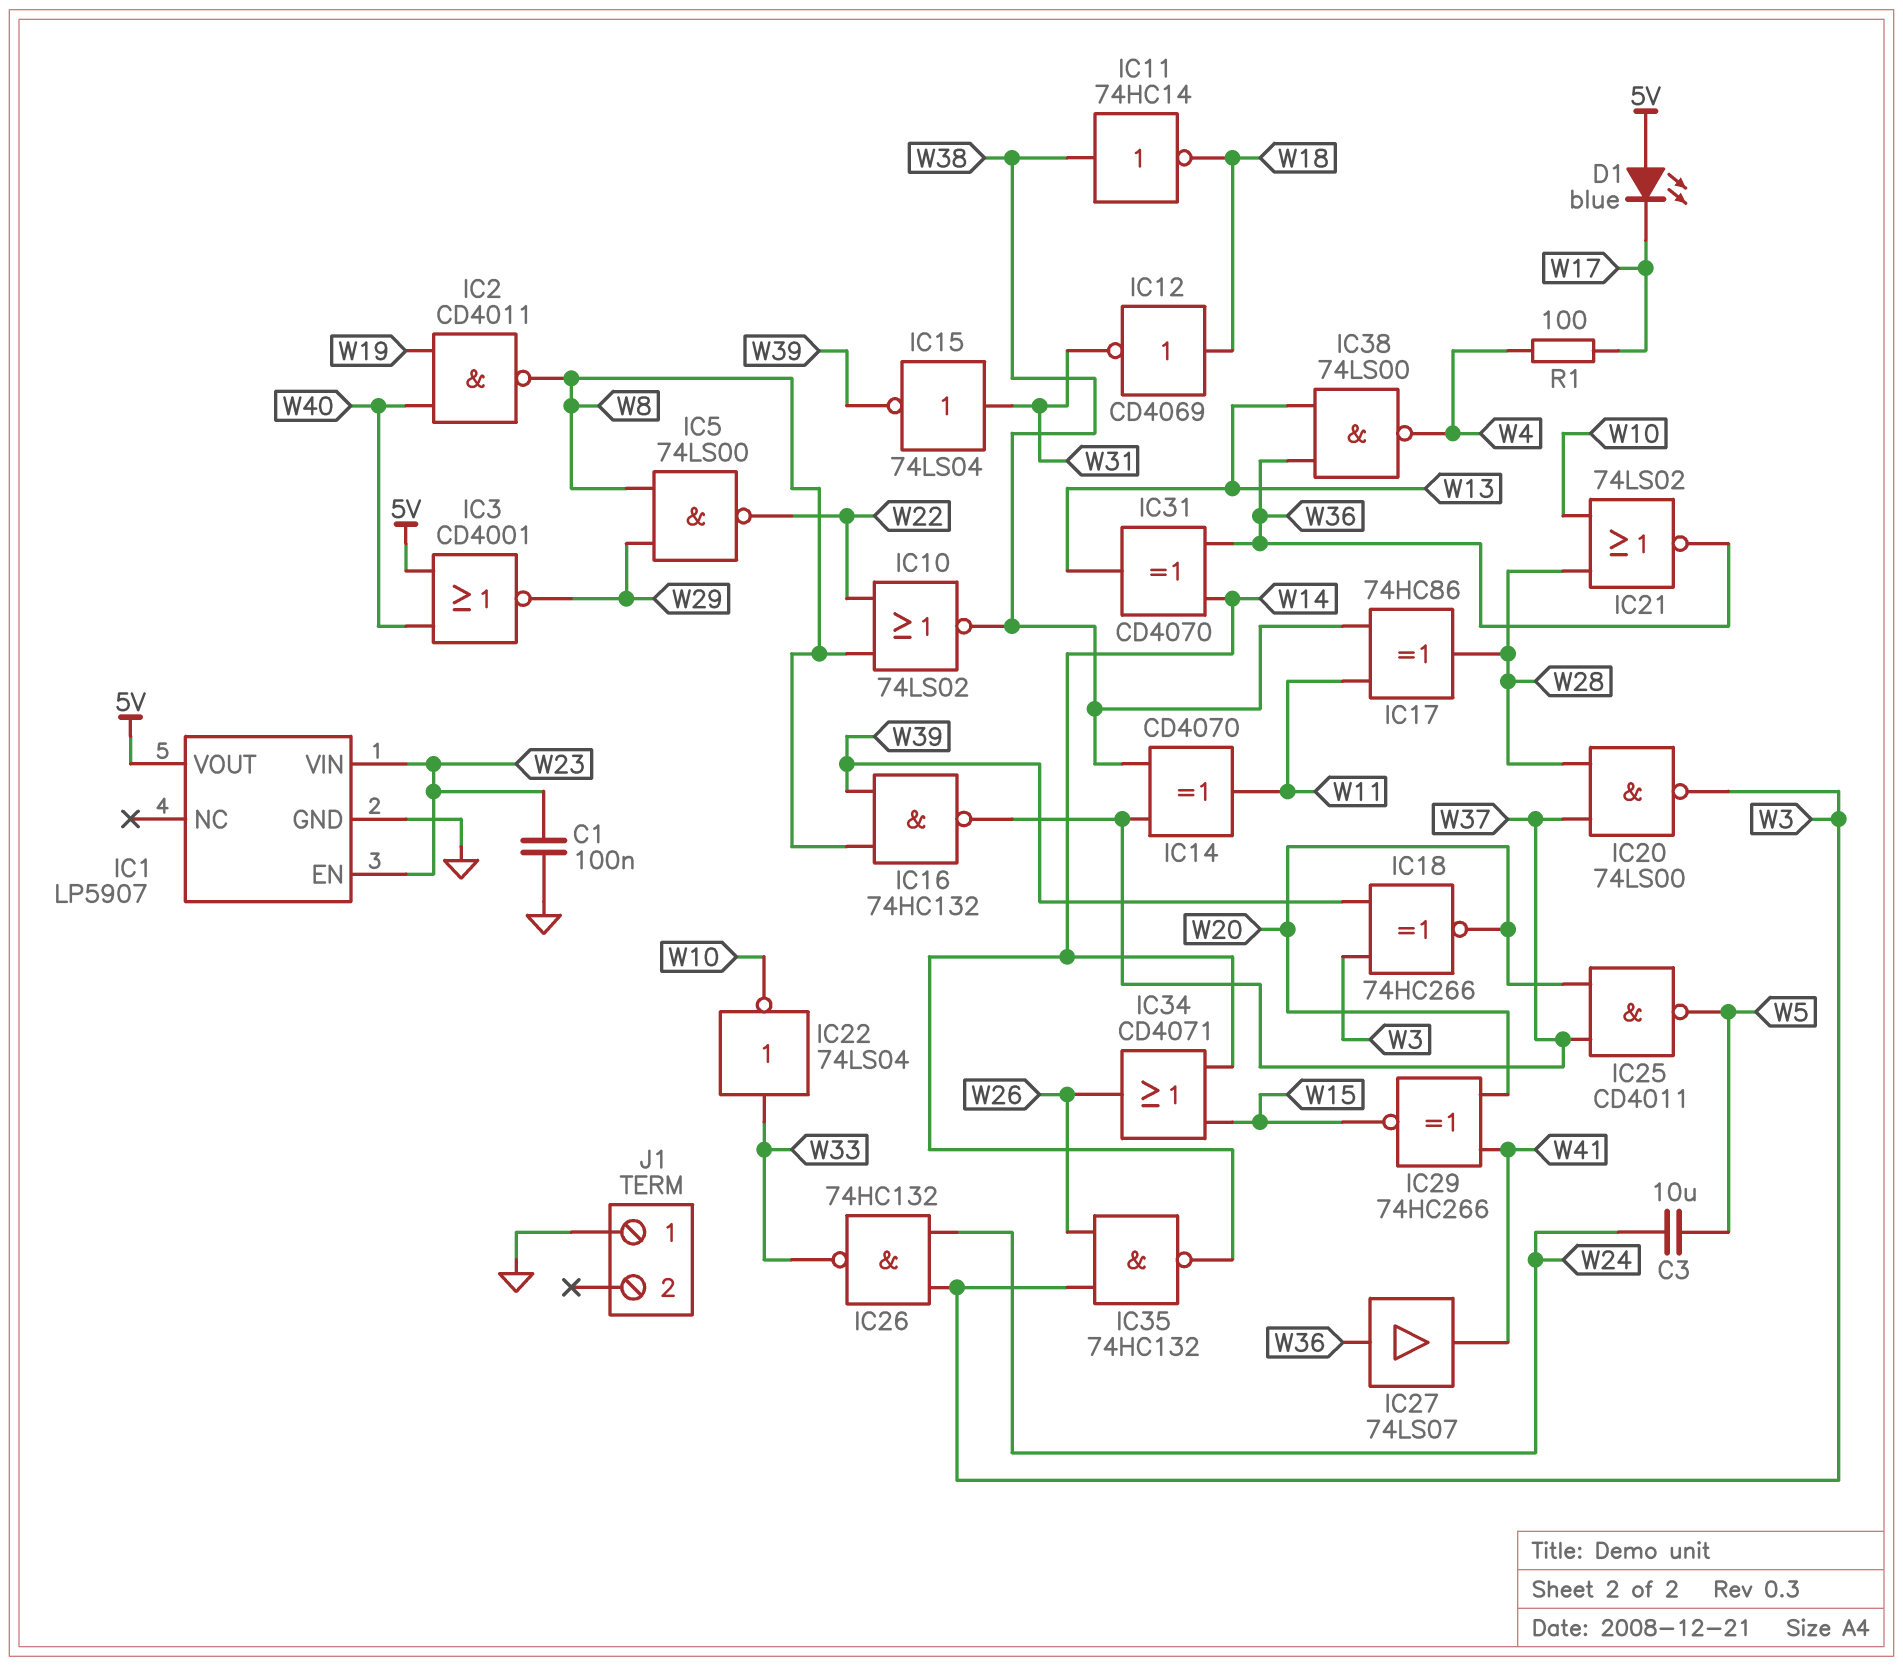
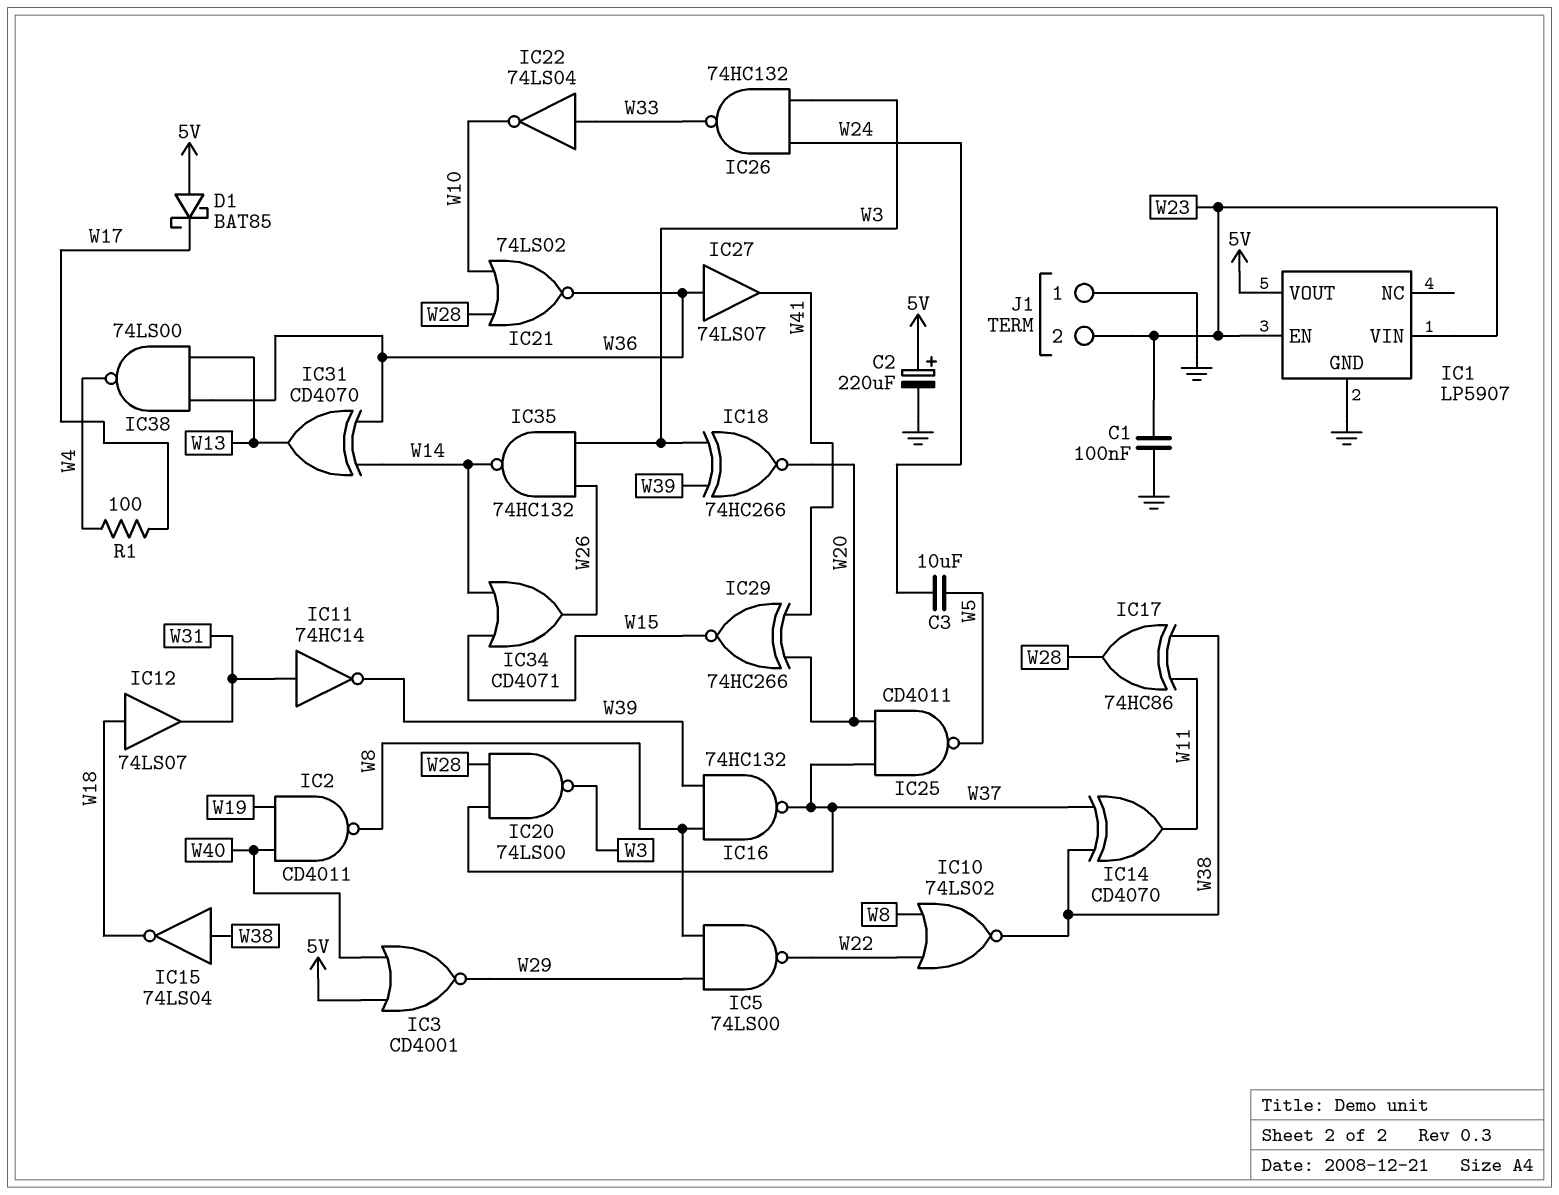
C2: none -> 220uF (plus 5V, minus GND)
D1: LED blue (A 5V, K W17) -> schottky BAT85 (A 5V, K W17)
IC11: NOT 74HC14 (in W38, out W18) -> NOT 74HC14 (in W31, out W39)
IC12: NOT CD4069 (in W18, out W31) -> buffer 74LS07 (in W18, out W31)
IC15: NOT 74LS04 (in W31, out W39) -> NOT 74LS04 (in W38, out W18)
J1 pin 2: none -> W23

